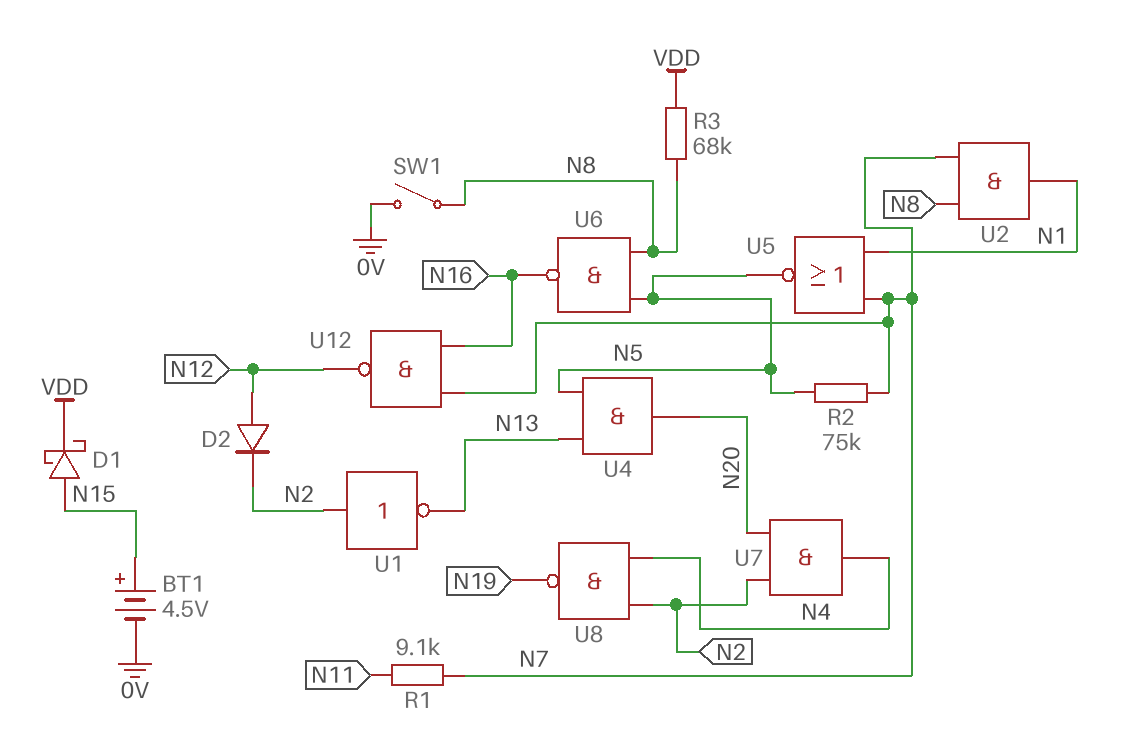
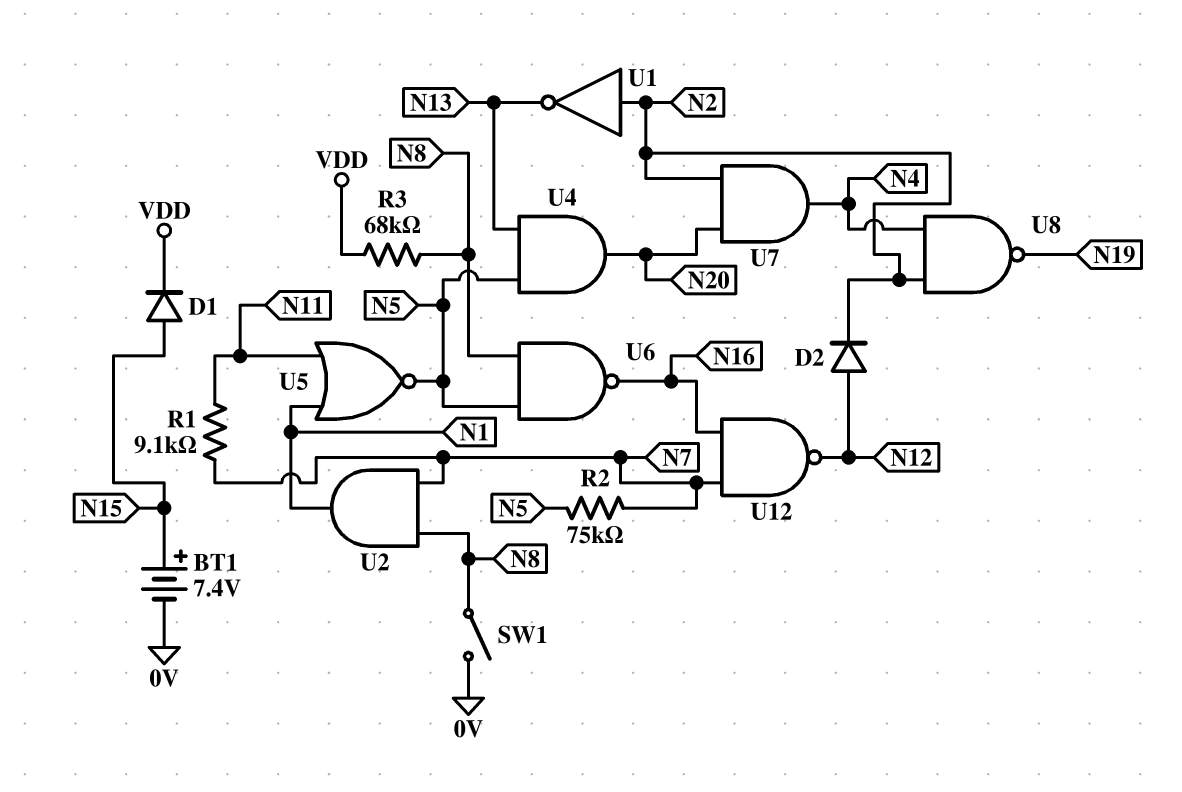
BT1: 4.5V (plus N15, minus 0V) -> 7.4V (plus N15, minus 0V)
D1: schottky (A N15, K VDD) -> diode (A N15, K VDD)
U5: NOR (in N1, in N7, out N5) -> NOR (in N1, in N11, out N5)

